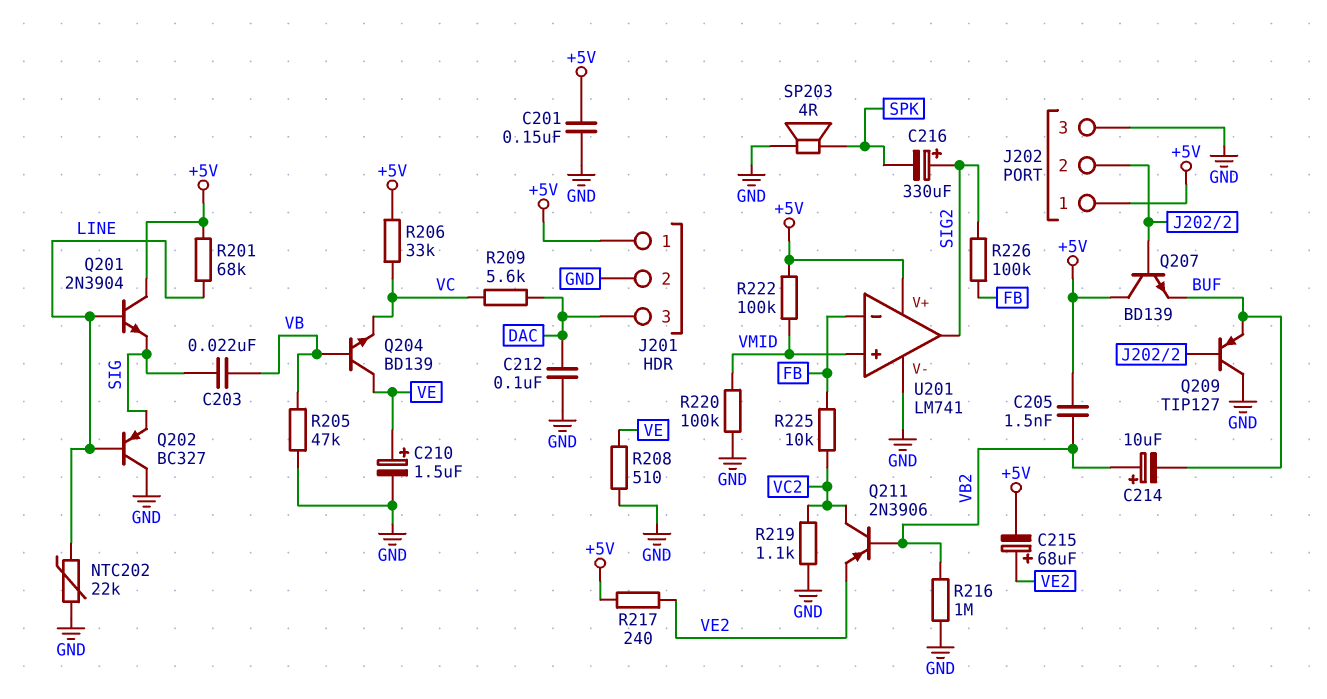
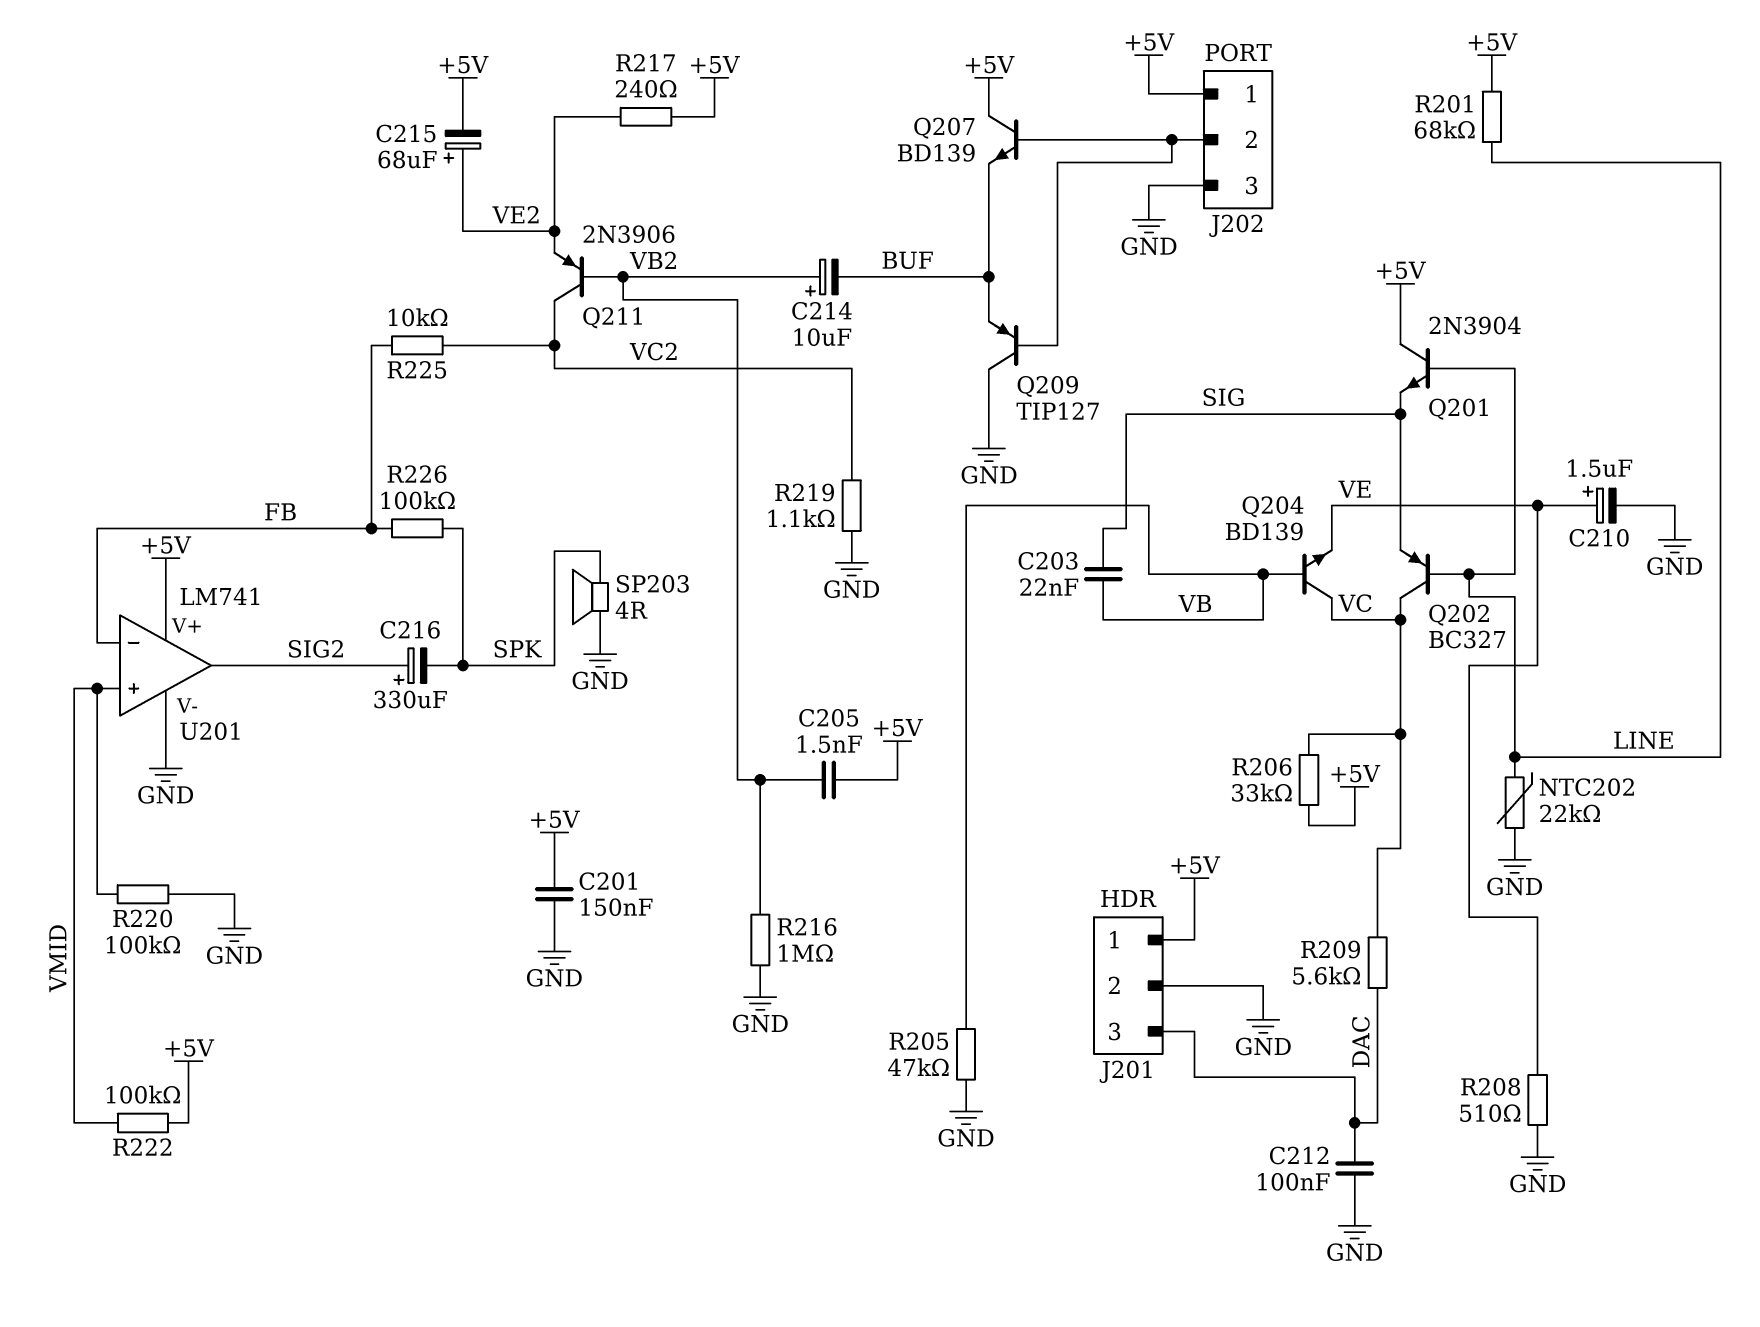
Q202: PNP BC327 (B LINE, C GND, E SIG) -> PNP BC327 (B LINE, C VC, E SIG)
Q204: NPN BD139 (B VB, C VE, E VC) -> NPN BD139 (B VB, C VC, E VE)
R226: 100k (FB, SIG2) -> 100k (FB, SPK)

